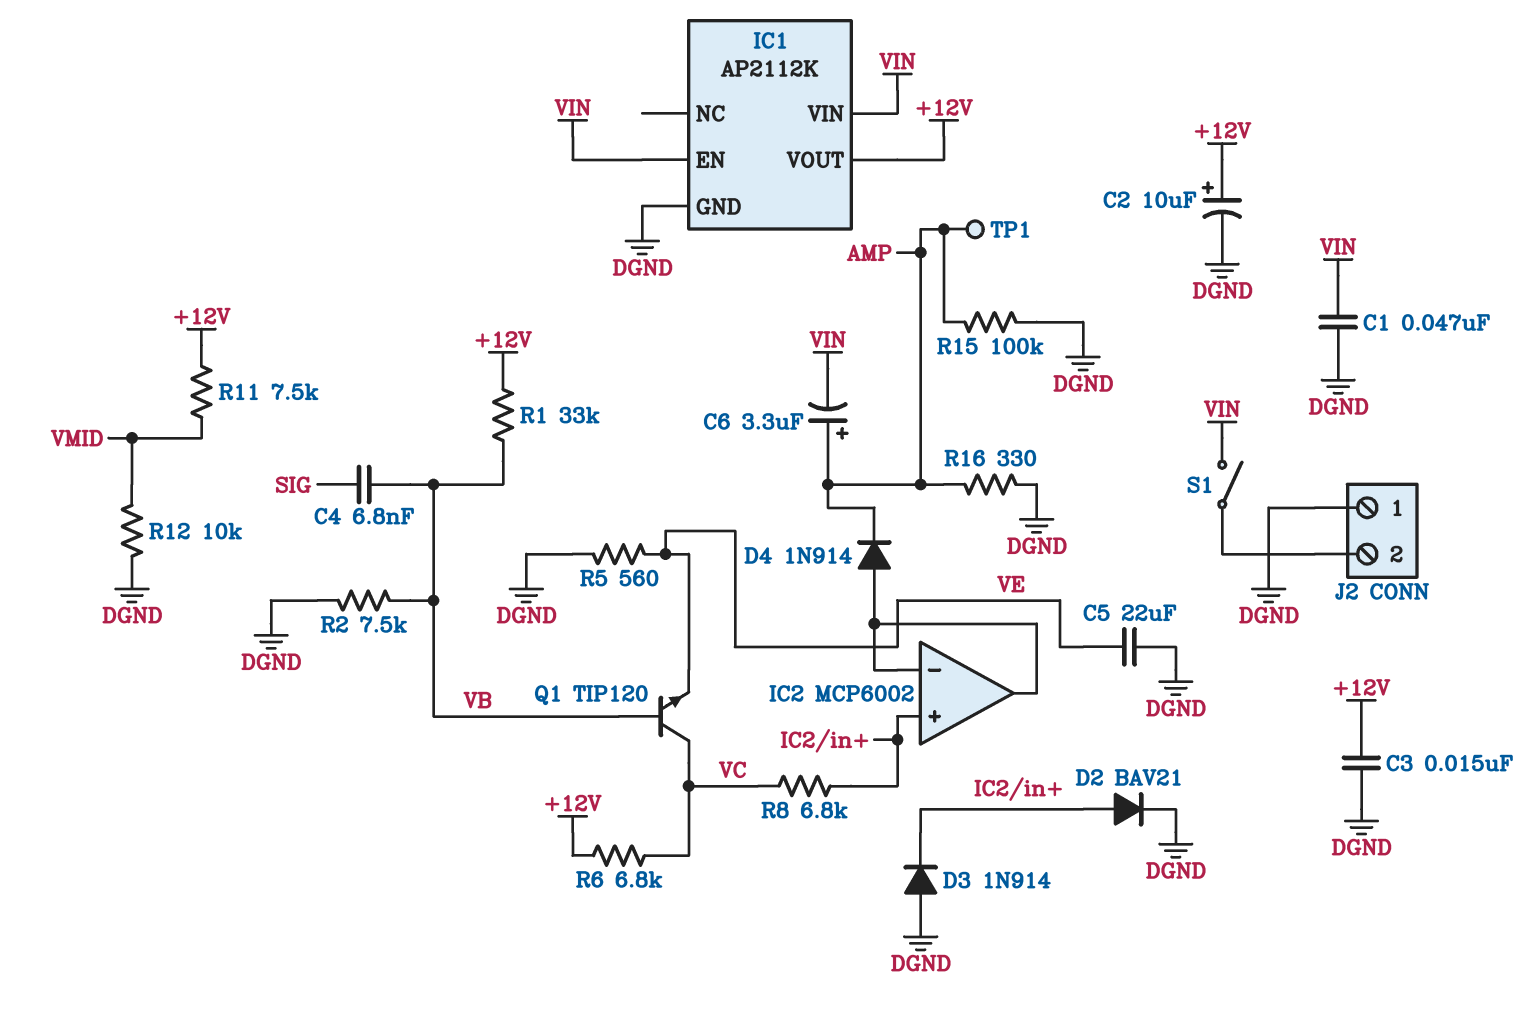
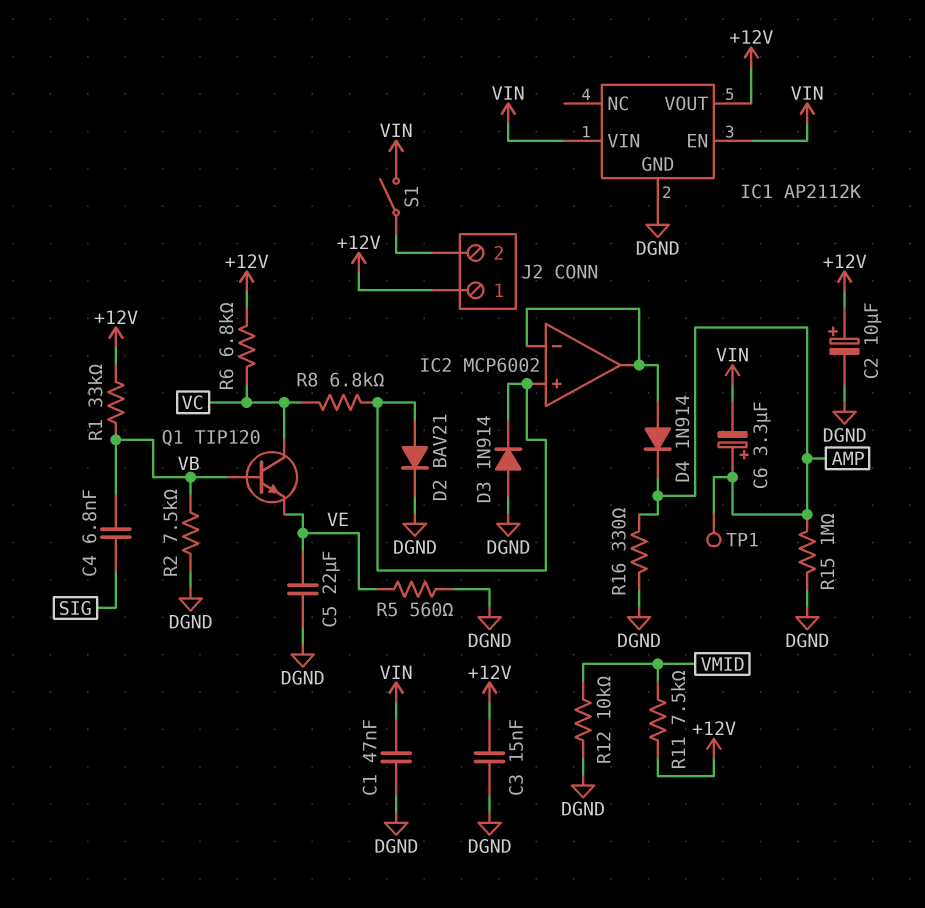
J2 pin 1: DGND -> +12V
R15: 100k (AMP, DGND) -> 1M (AMP, DGND)

